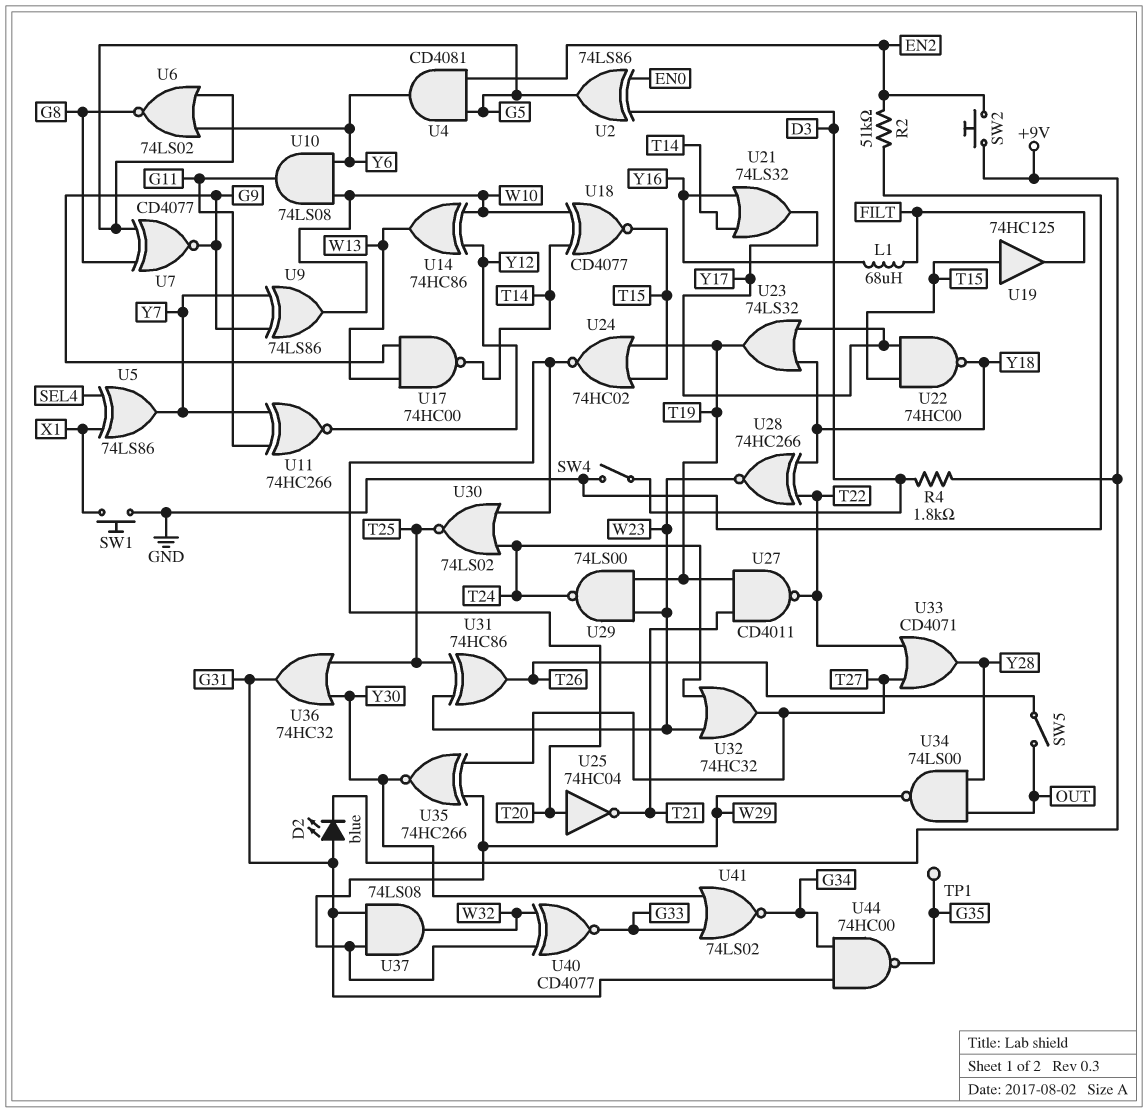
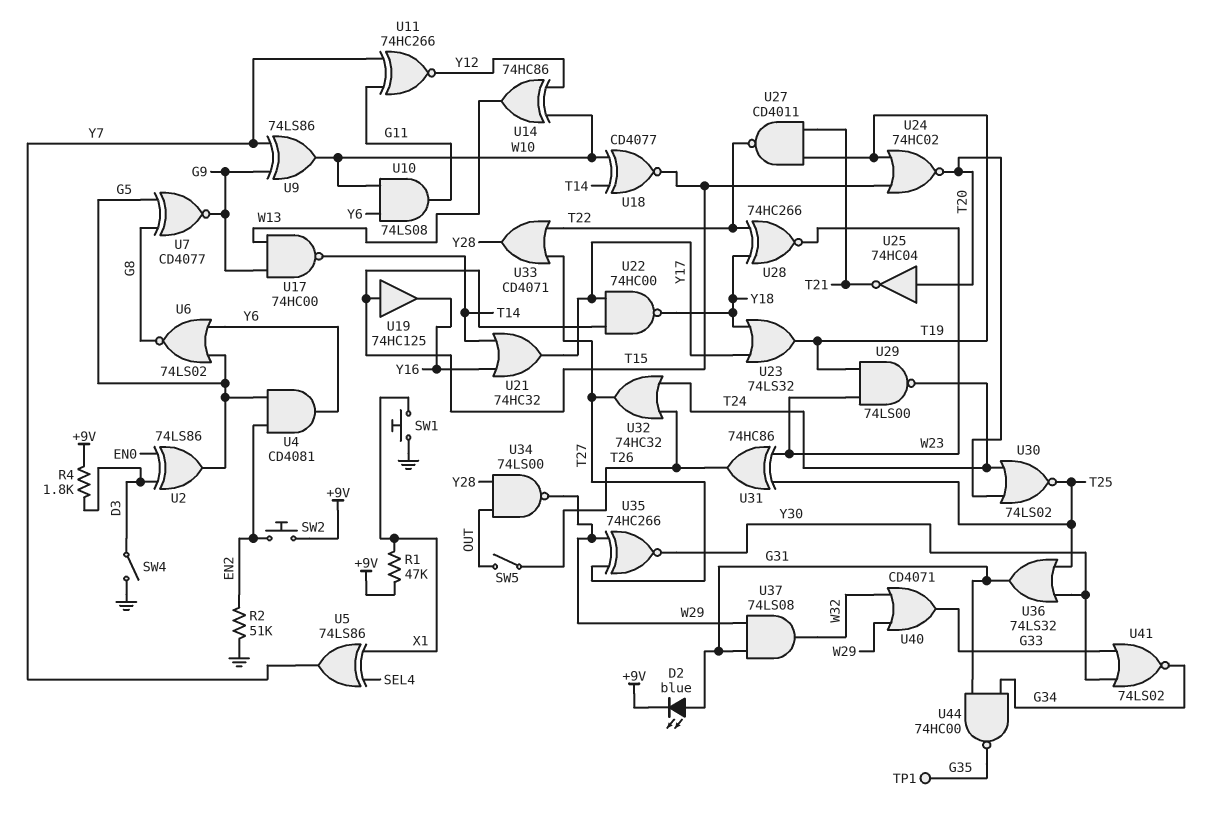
L1: 68uH (FILT, Y16) -> none
R1: none -> 47k (+9V, X1)
U19: buffer 74HC125 (in T15, out FILT) -> buffer 74HC125 (in T15, out Y16)
U21: OR 74LS32 (in T14, in Y16, out Y17) -> OR 74HC32 (in T14, in Y16, out Y17)
U32: OR 74HC32 (in T24, in W23, out T27) -> OR 74HC32 (in T24, in T26, out T27)
U36: OR 74HC32 (in T25, in Y30, out G31) -> OR 74LS32 (in T25, in Y30, out G31)
U40: XNOR CD4077 (in W29, in W32, out G33) -> OR CD4071 (in W29, in W32, out G33)

